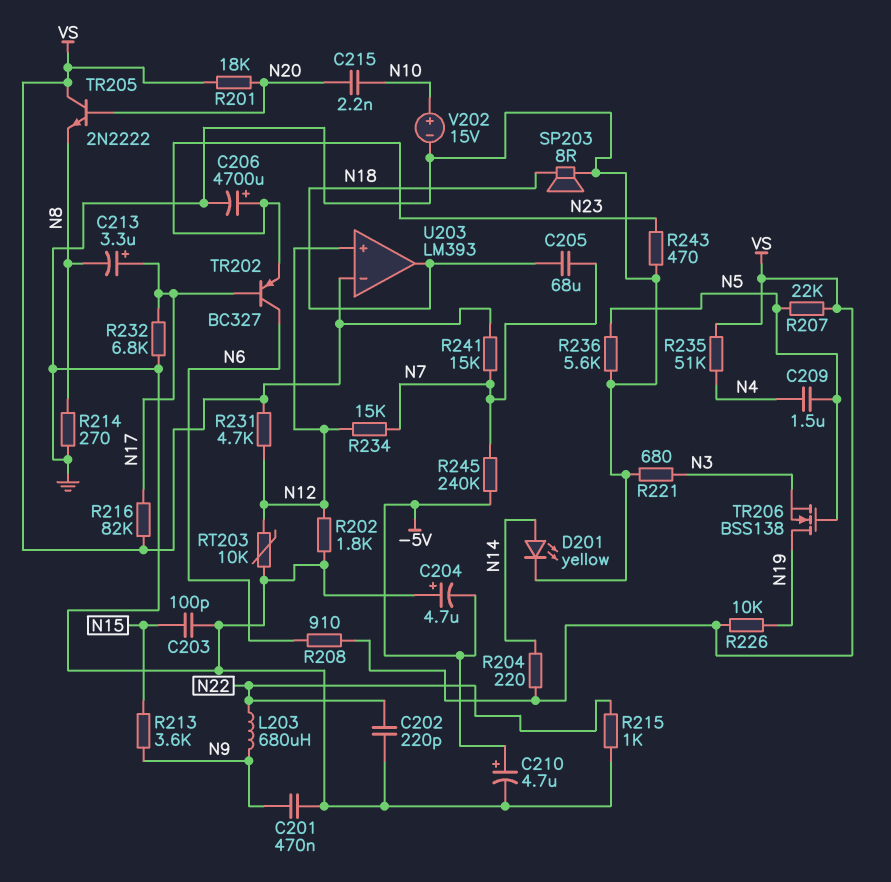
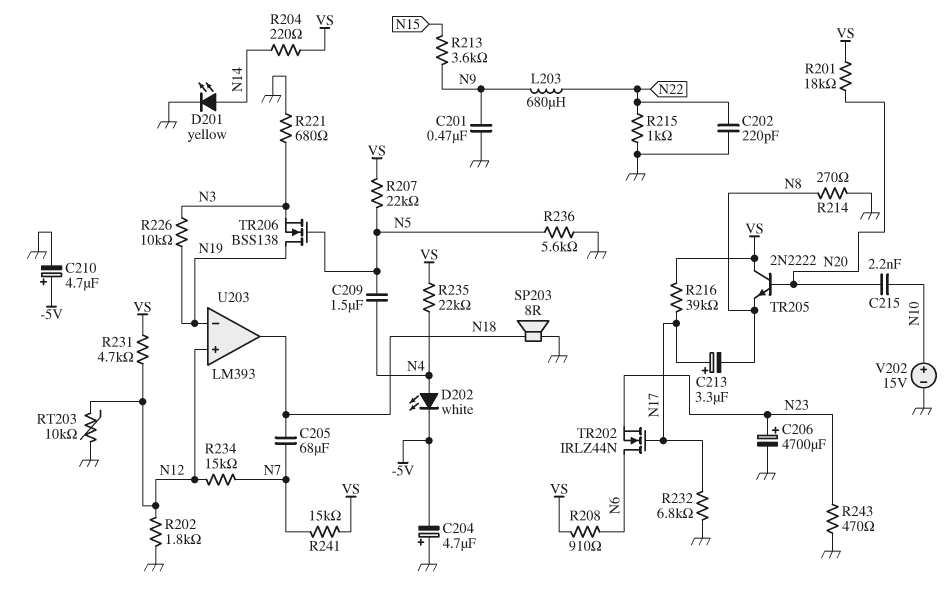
C203: 100pF (GND, N15) -> none
D202: none -> LED white (A N4, K -5V)
R216: 82k (N17, VS) -> 39k (N17, VS)
R226: 10k (N19, VS) -> 10k (N3, N19)
R235: 51k (N4, VS) -> 22k (N4, VS)
R245: 240k (-5V, N7) -> none
TR202: PNP BC327 (B N17, C N6, E N23) -> NMOS IRLZ44N (G N17, D N6, S N23)
U203 pin in-: VS -> N19

